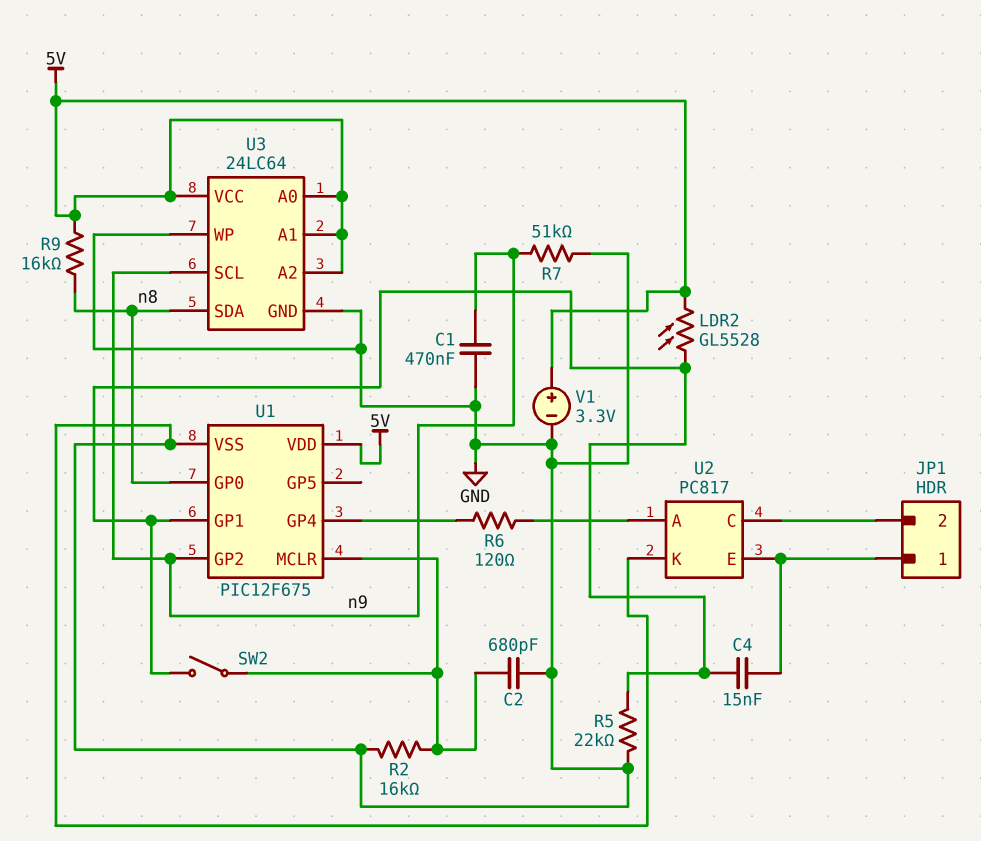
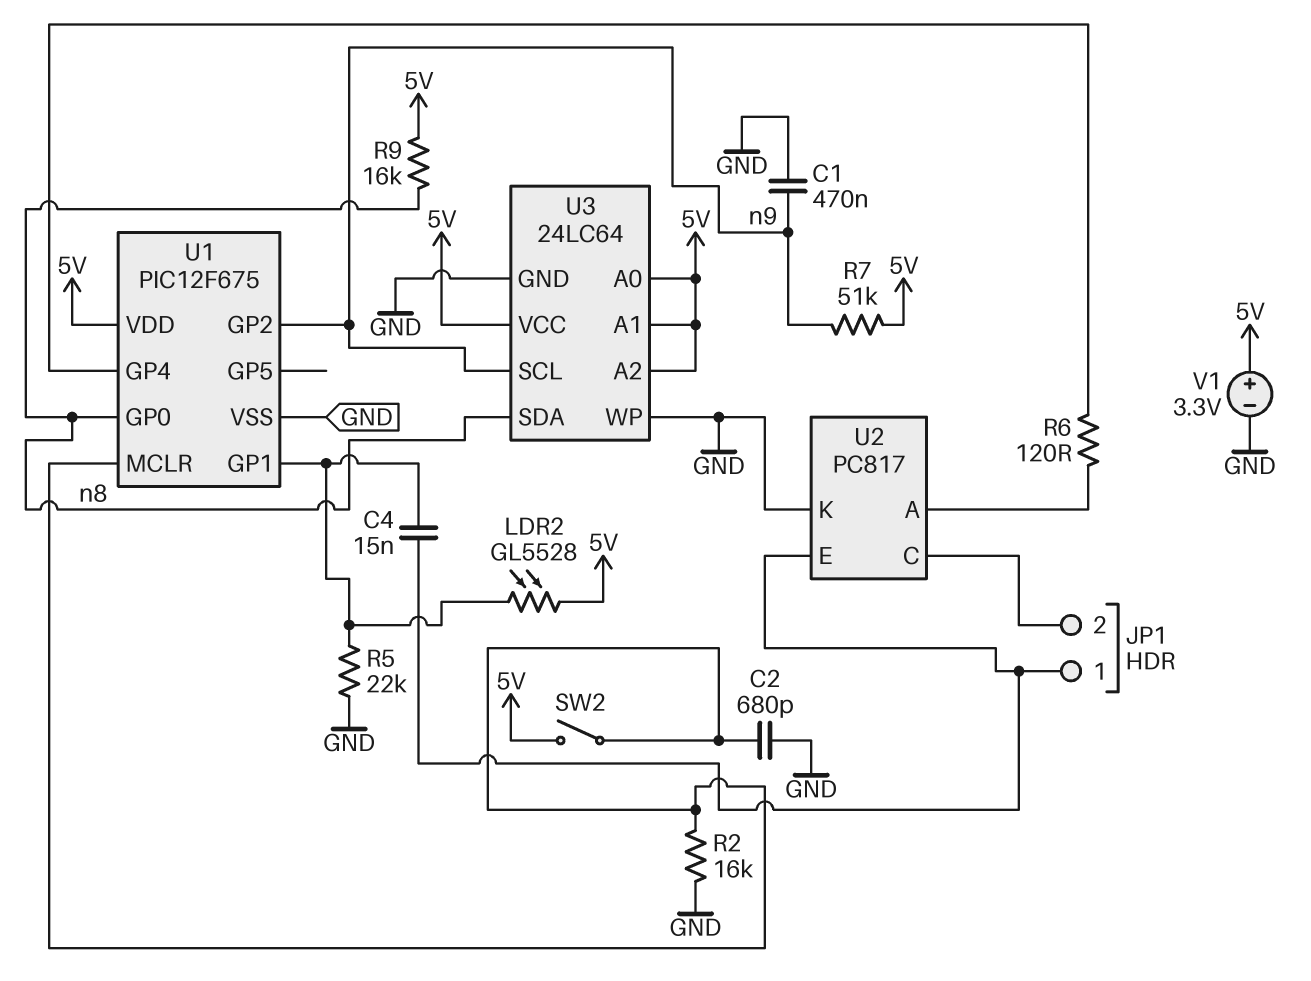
R7: 51k (GND, n9) -> 51k (5V, n9)
SW2: switch (U1/GP1, U1/MCLR) -> switch (5V, U1/MCLR)

